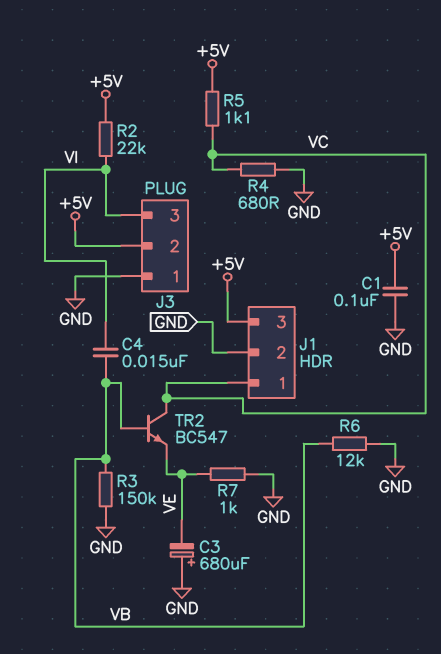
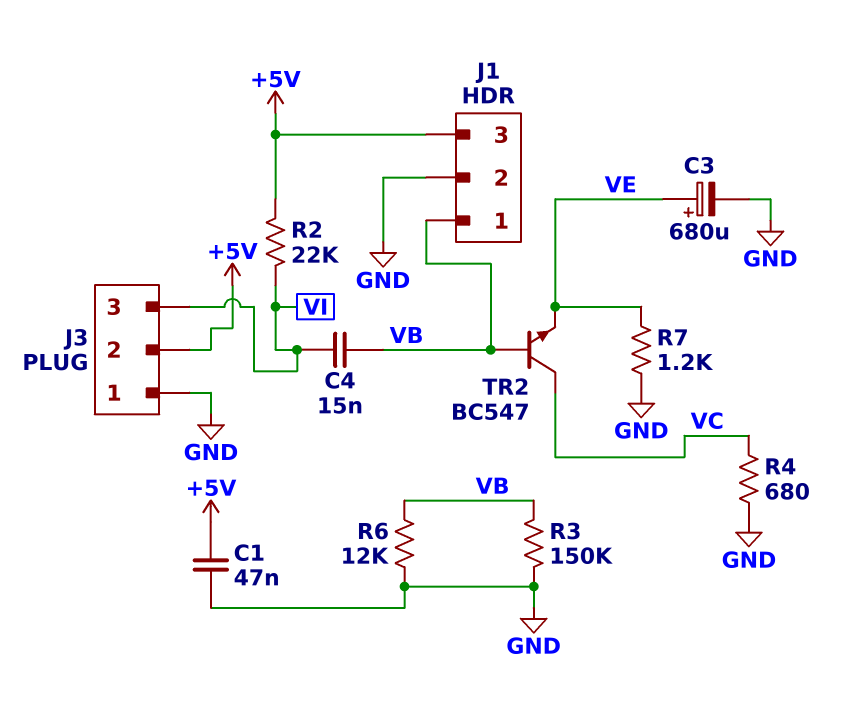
C1: 100nF (+5V, GND) -> 47nF (+5V, GND)
C3: 680uF (plus GND, minus VE) -> 680uF (plus VE, minus GND)
J1 pin 1: VC -> VB
R5: 1.1k (+5V, VC) -> none
R7: 1k (GND, VE) -> 1.2k (GND, VE)

